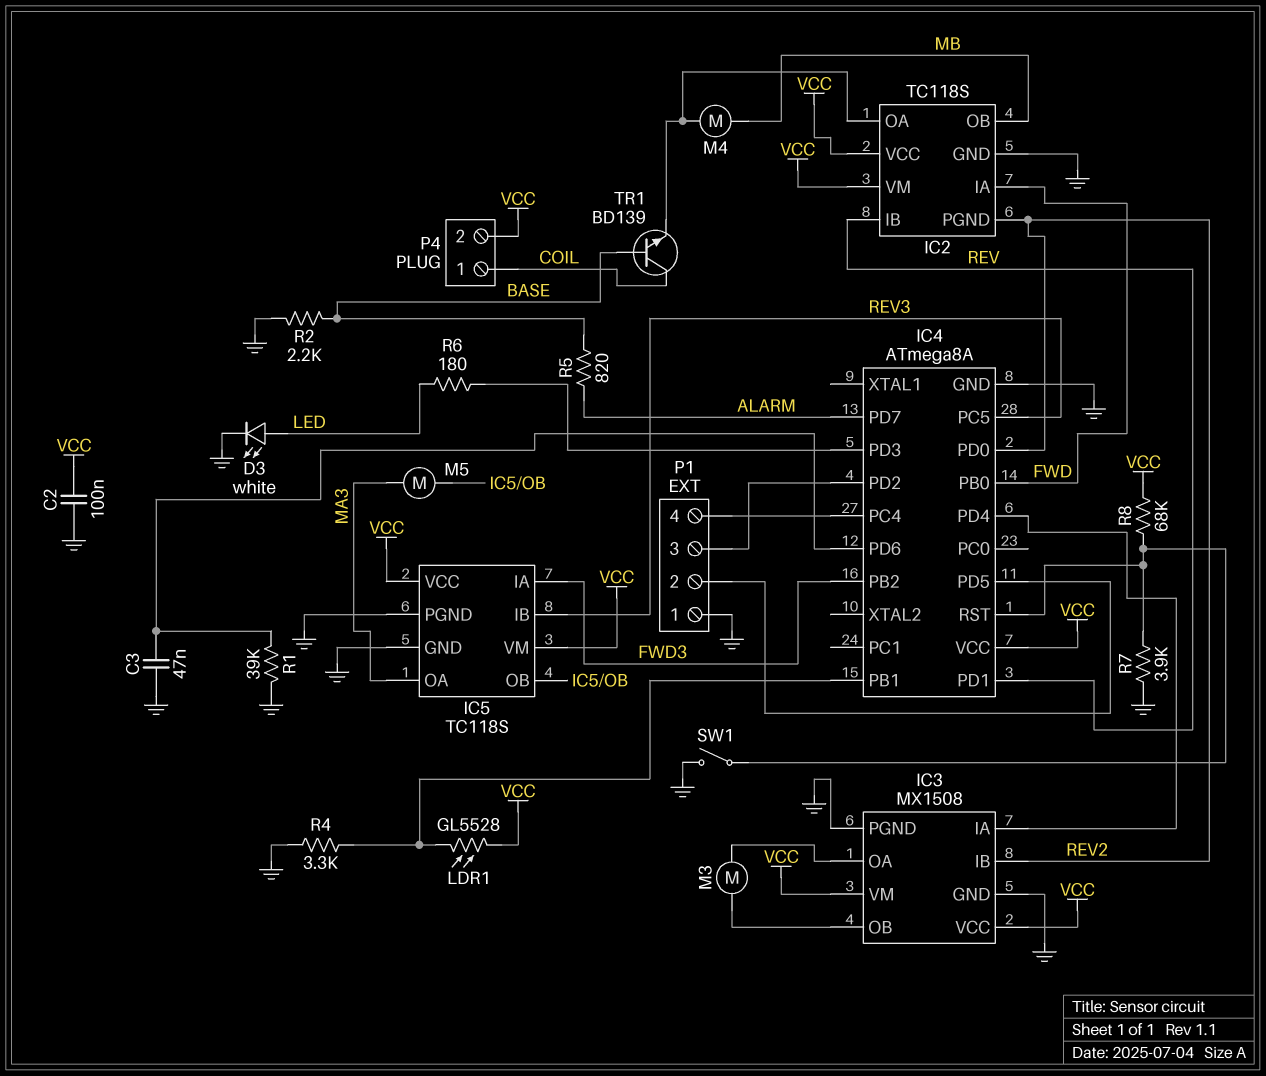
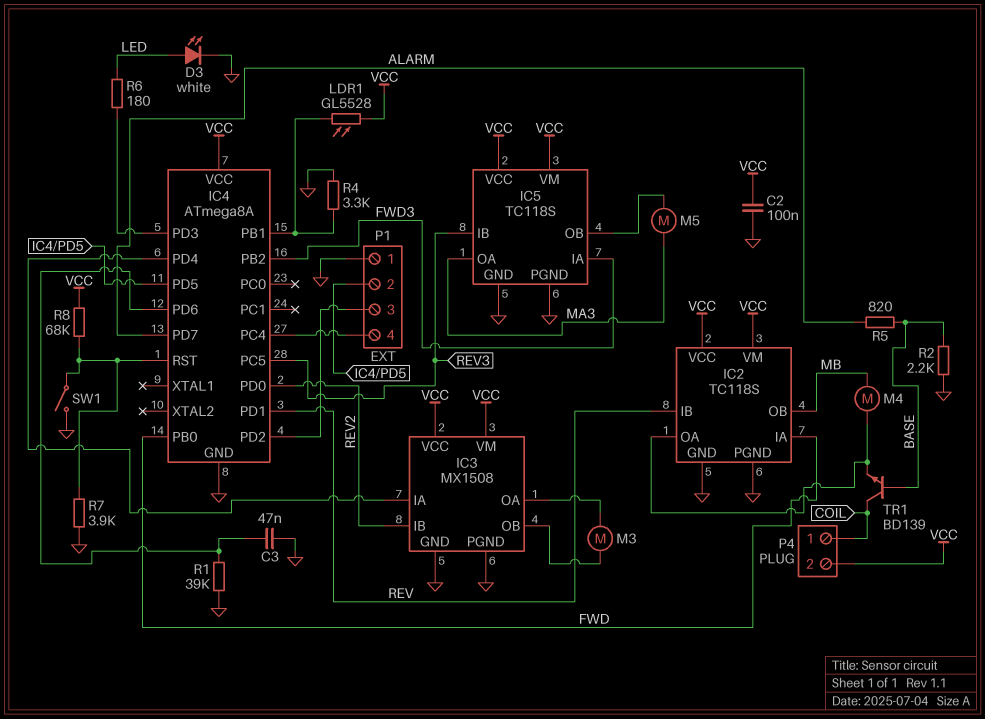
IC2 pin PGND: REV2 -> GND

